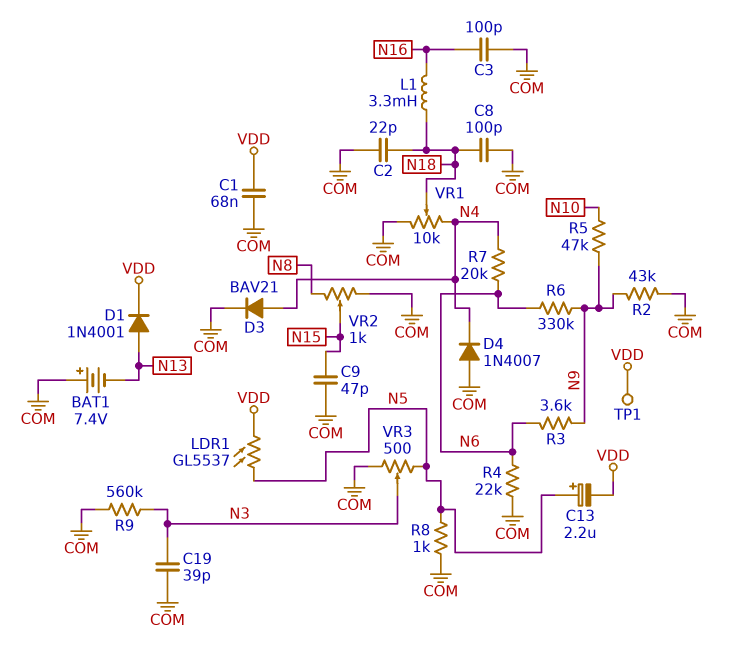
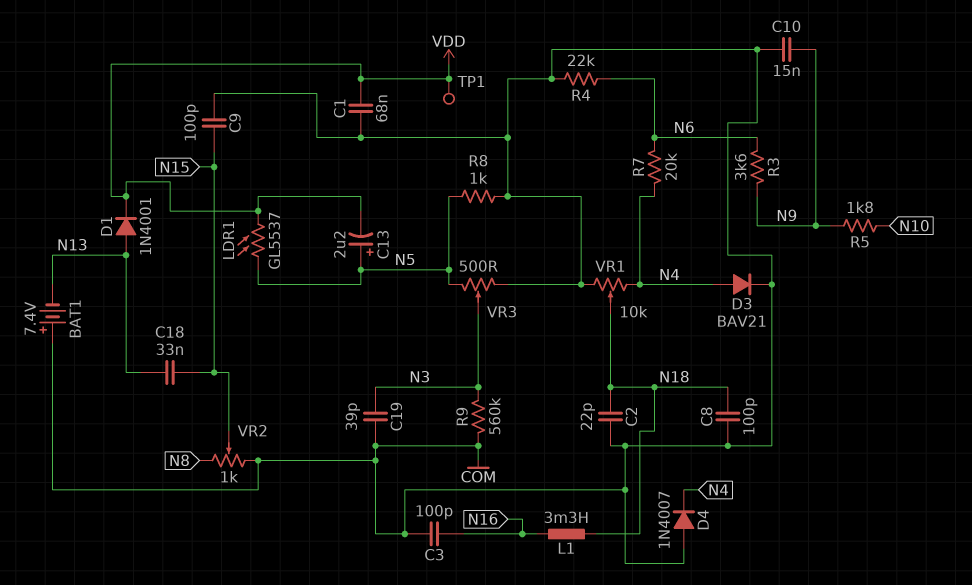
C9: 47pF (COM, N15) -> 100pF (COM, N15)
C10: none -> 15nF (COM, N9)
C18: none -> 33nF (N13, N15)
R2: 43k (COM, N9) -> none
R5: 47k (N9, N10) -> 1.8k (N9, N10)
R6: 330k (N6, N9) -> none

